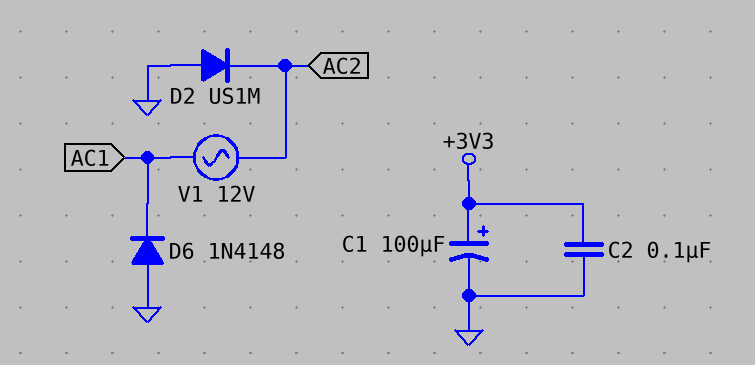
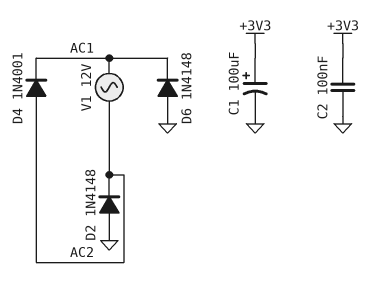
D2: diode US1M (A GND, K AC2) -> diode 1N4148 (A GND, K AC2)
D4: none -> diode 1N4001 (A AC2, K AC1)

